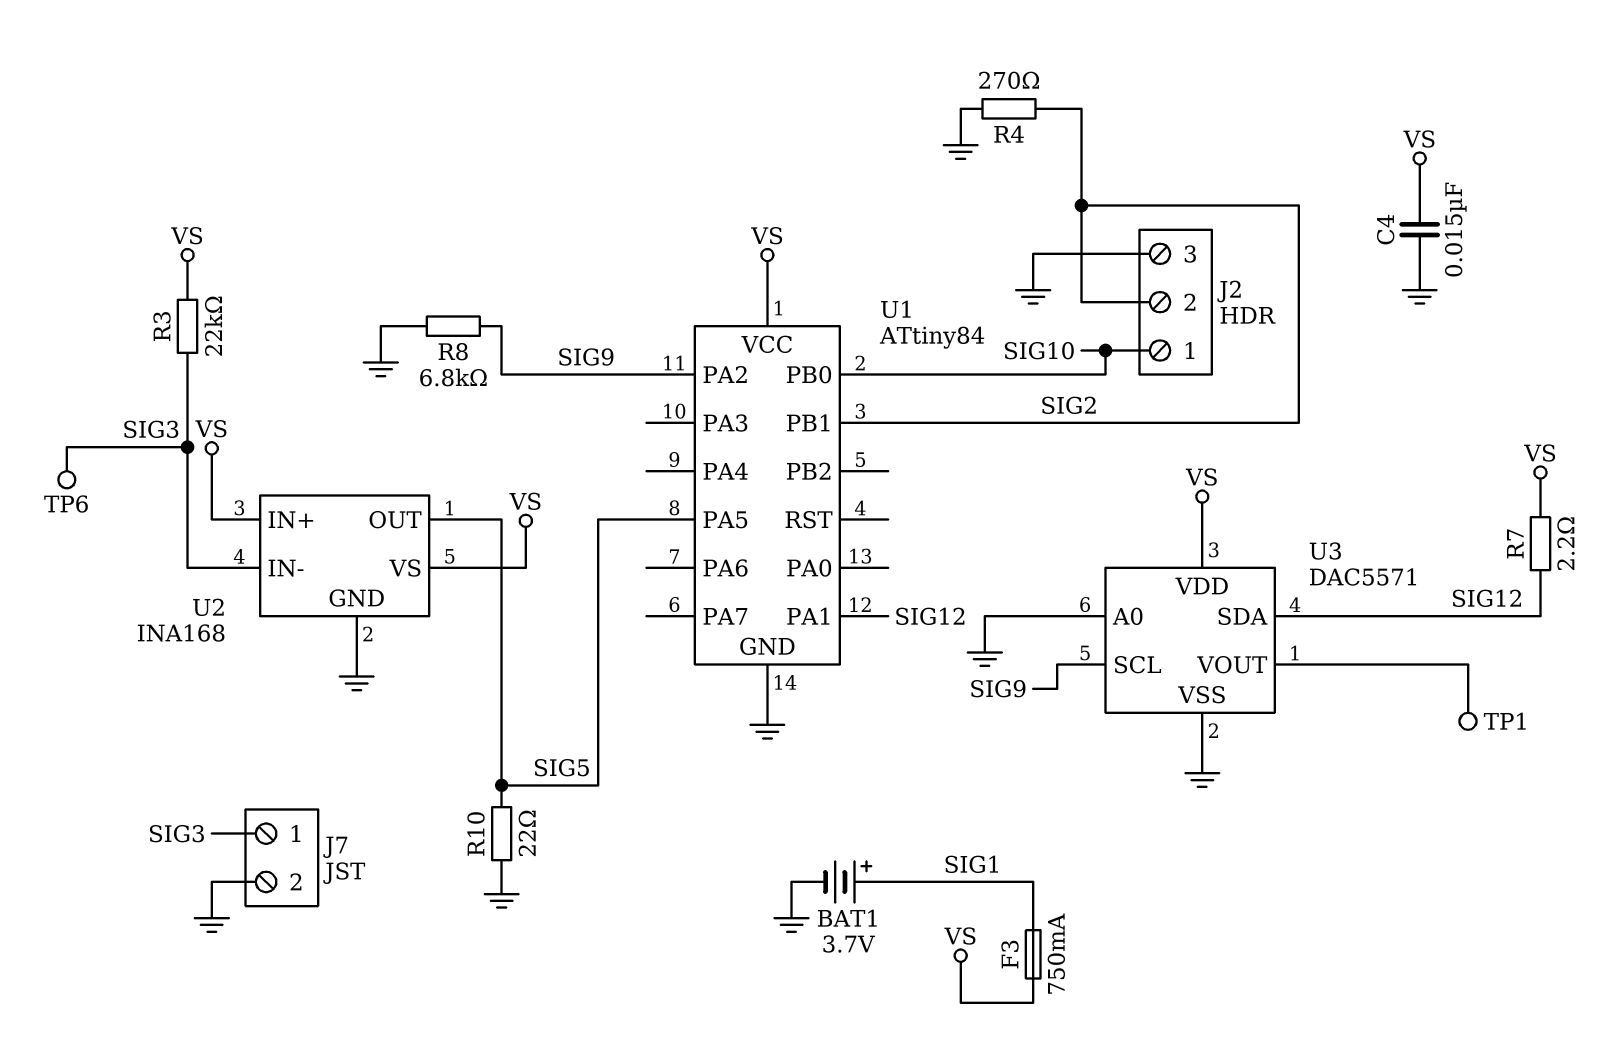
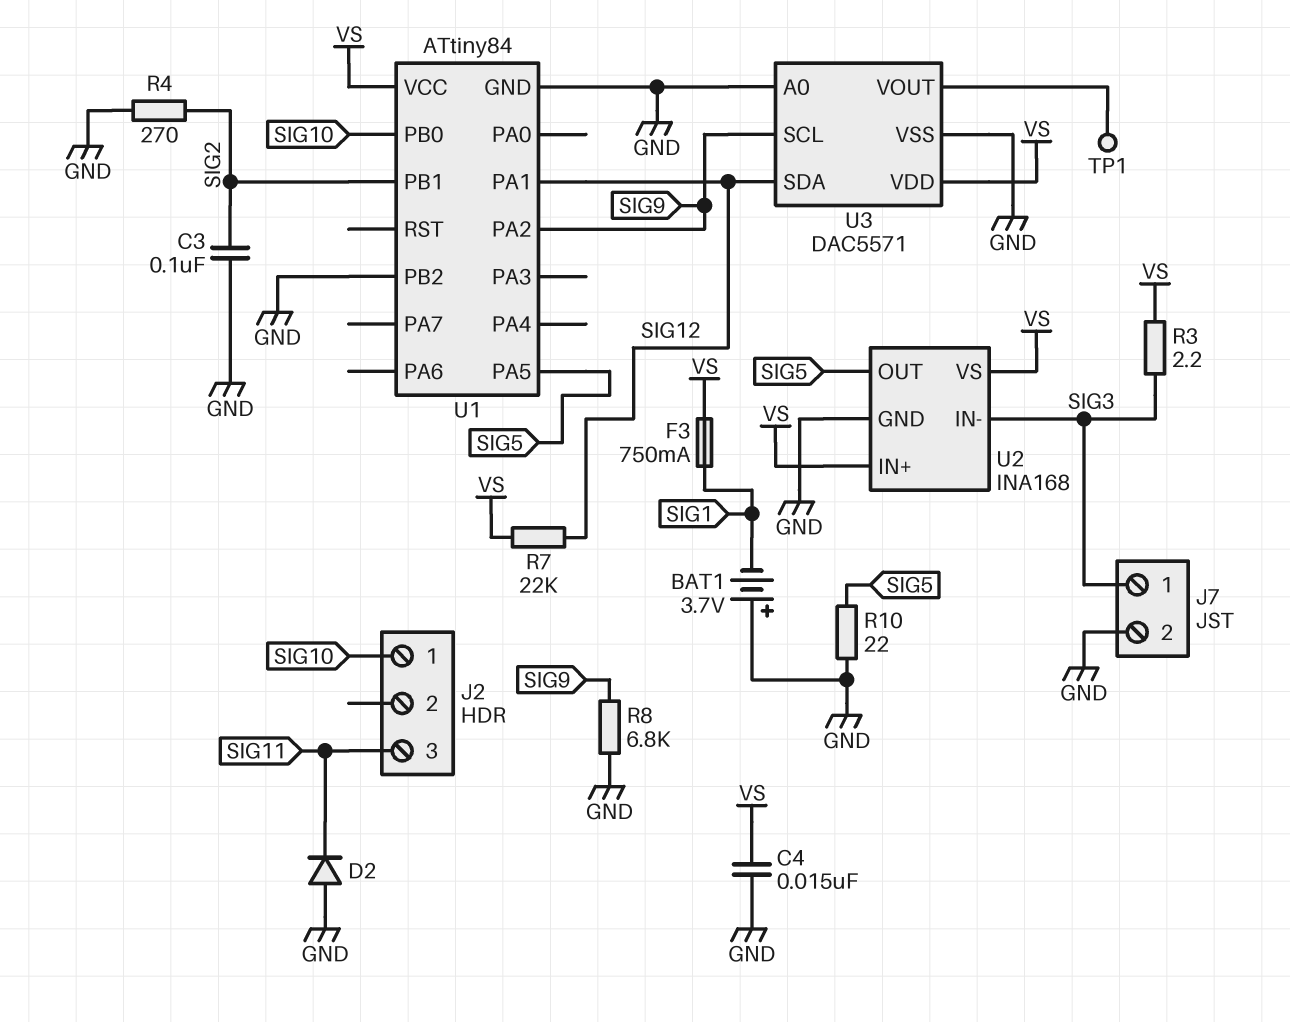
BAT1: 3.7V (plus SIG1, minus GND) -> 3.7V (plus GND, minus SIG1)
C3: none -> 100nF (GND, SIG2)
D2: none -> diode (A GND, K SIG11)
J2 pin 2: SIG2 -> none
J2 pin 3: GND -> SIG11
R3: 22k (SIG3, VS) -> 2.2 (SIG3, VS)
R7: 2.2 (SIG12, VS) -> 22k (SIG12, VS)
TP6: test point (SIG3) -> none
U1 pin PB2: none -> GND

